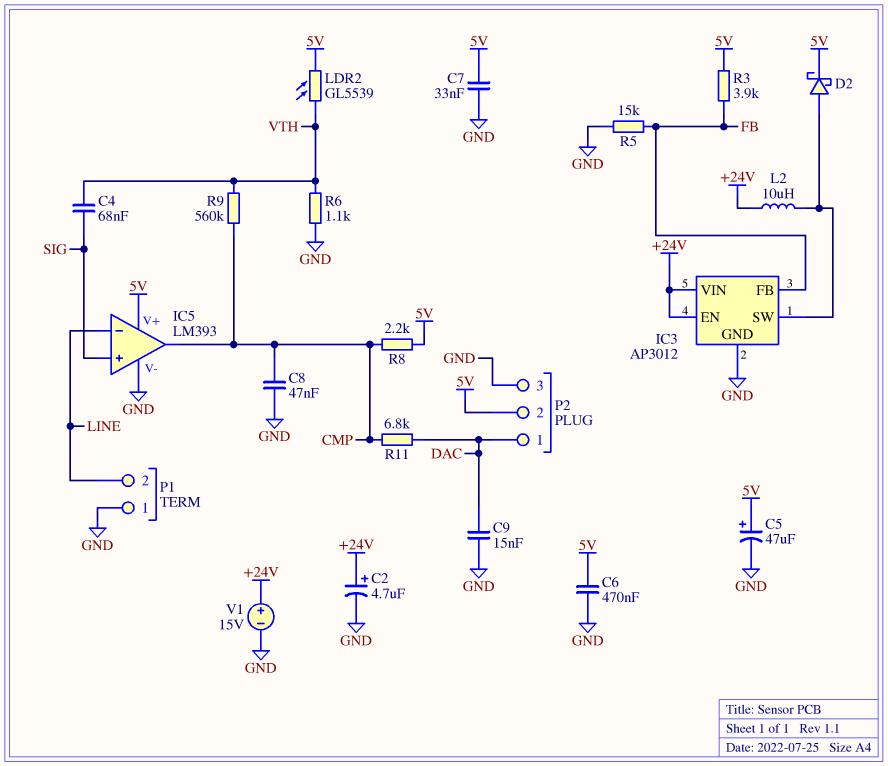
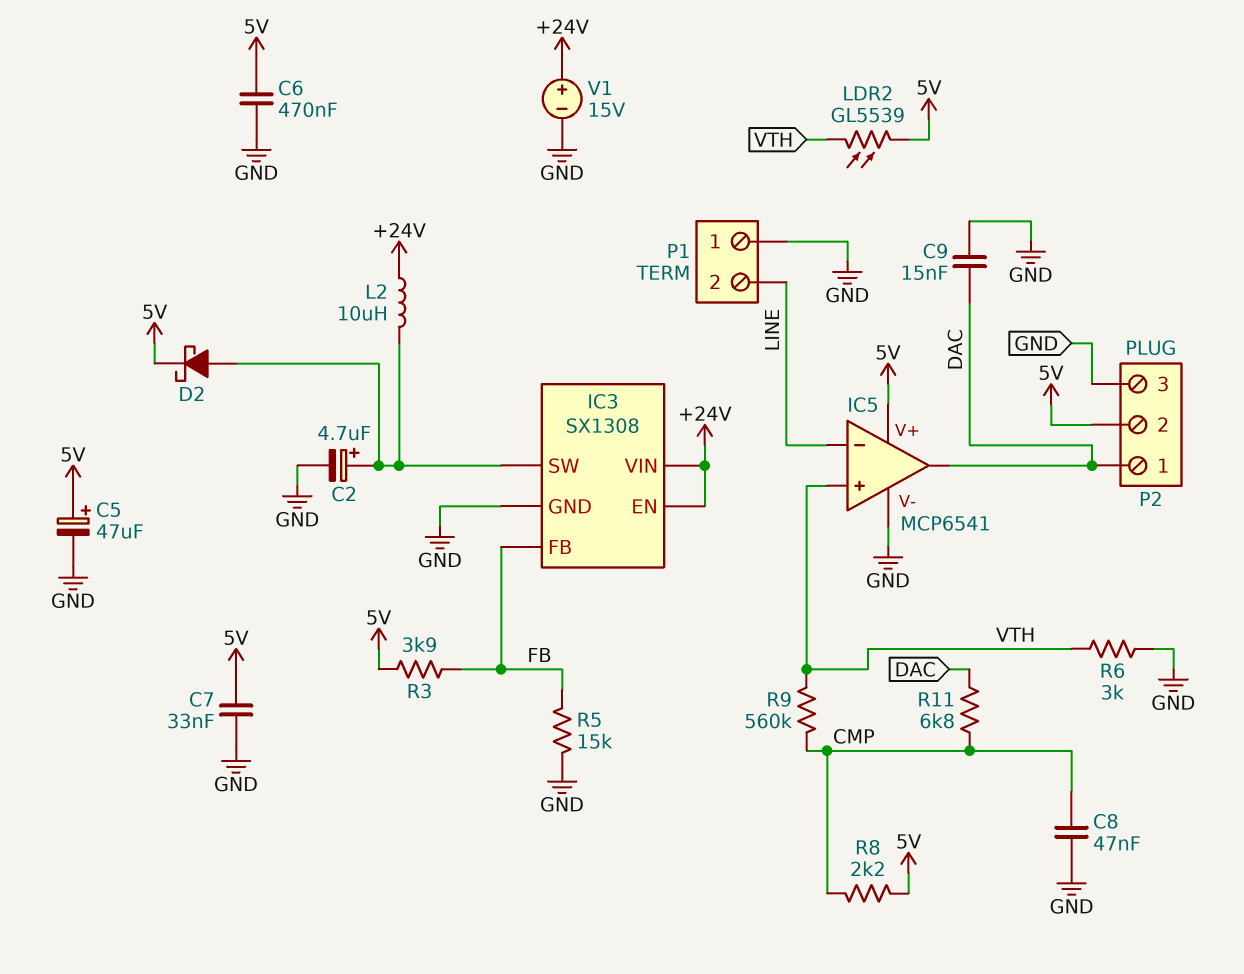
C2: 4.7uF (plus +24V, minus GND) -> 4.7uF (plus IC3/SW, minus GND)
C4: 68nF (SIG, VTH) -> none
IC3: AP3012 -> SX1308
IC5: LM393 -> MCP6541
IC5 pin in+: SIG -> VTH
IC5 pin out: CMP -> DAC
R6: 1.1k (GND, VTH) -> 3k (GND, VTH)

